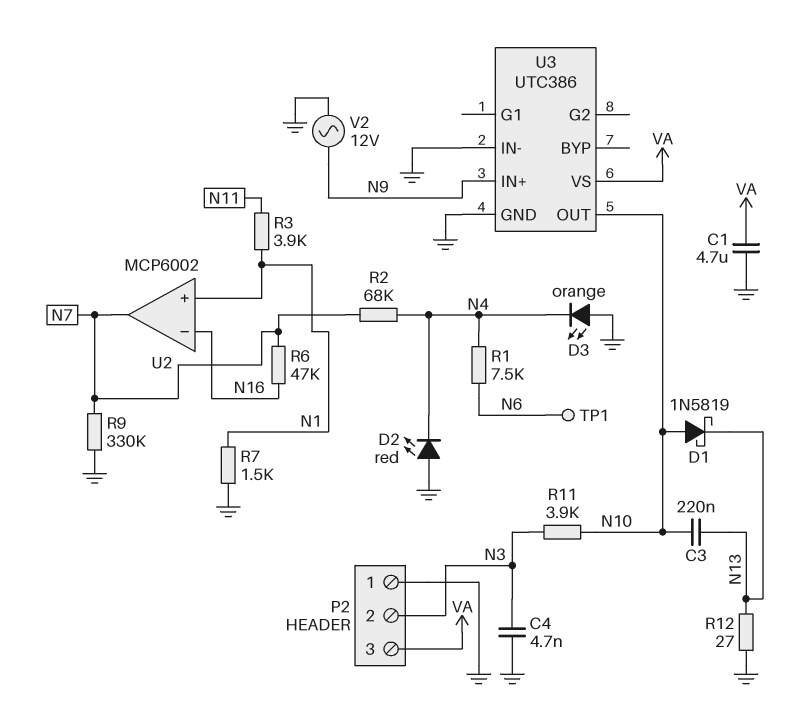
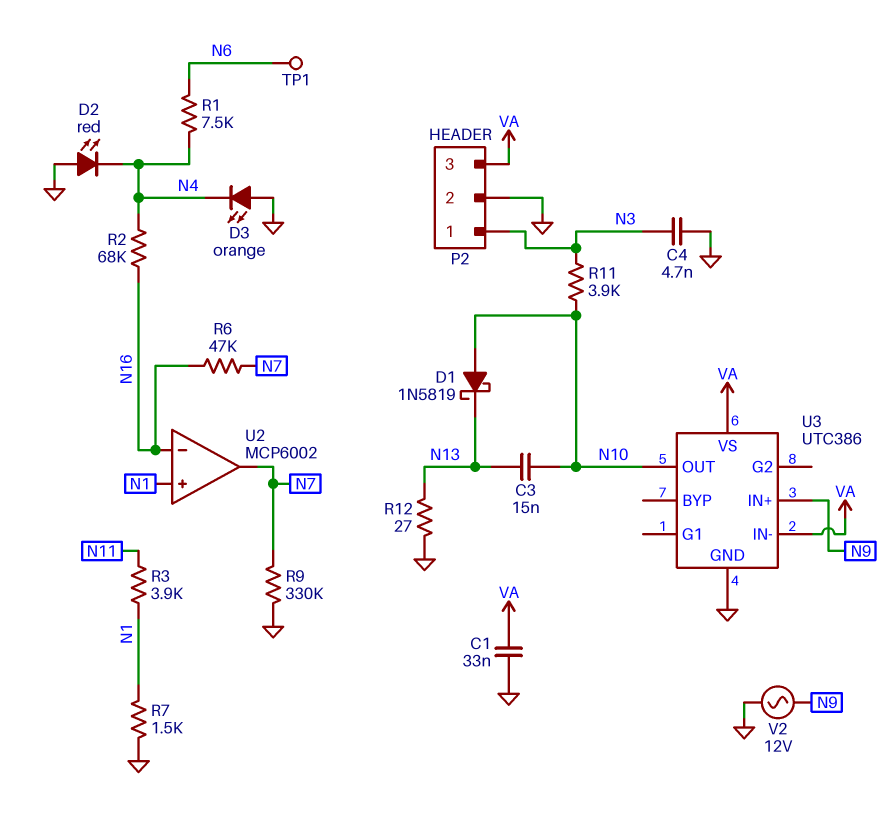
C1: 4.7uF (GND, VA) -> 33nF (GND, VA)
C3: 220nF (N10, N13) -> 15nF (N10, N13)
P2 pin 1: GND -> N3
P2 pin 2: N3 -> GND
R2: 68k (N4, N7) -> 68k (N4, N16)
U3 pin IN-: GND -> VA

